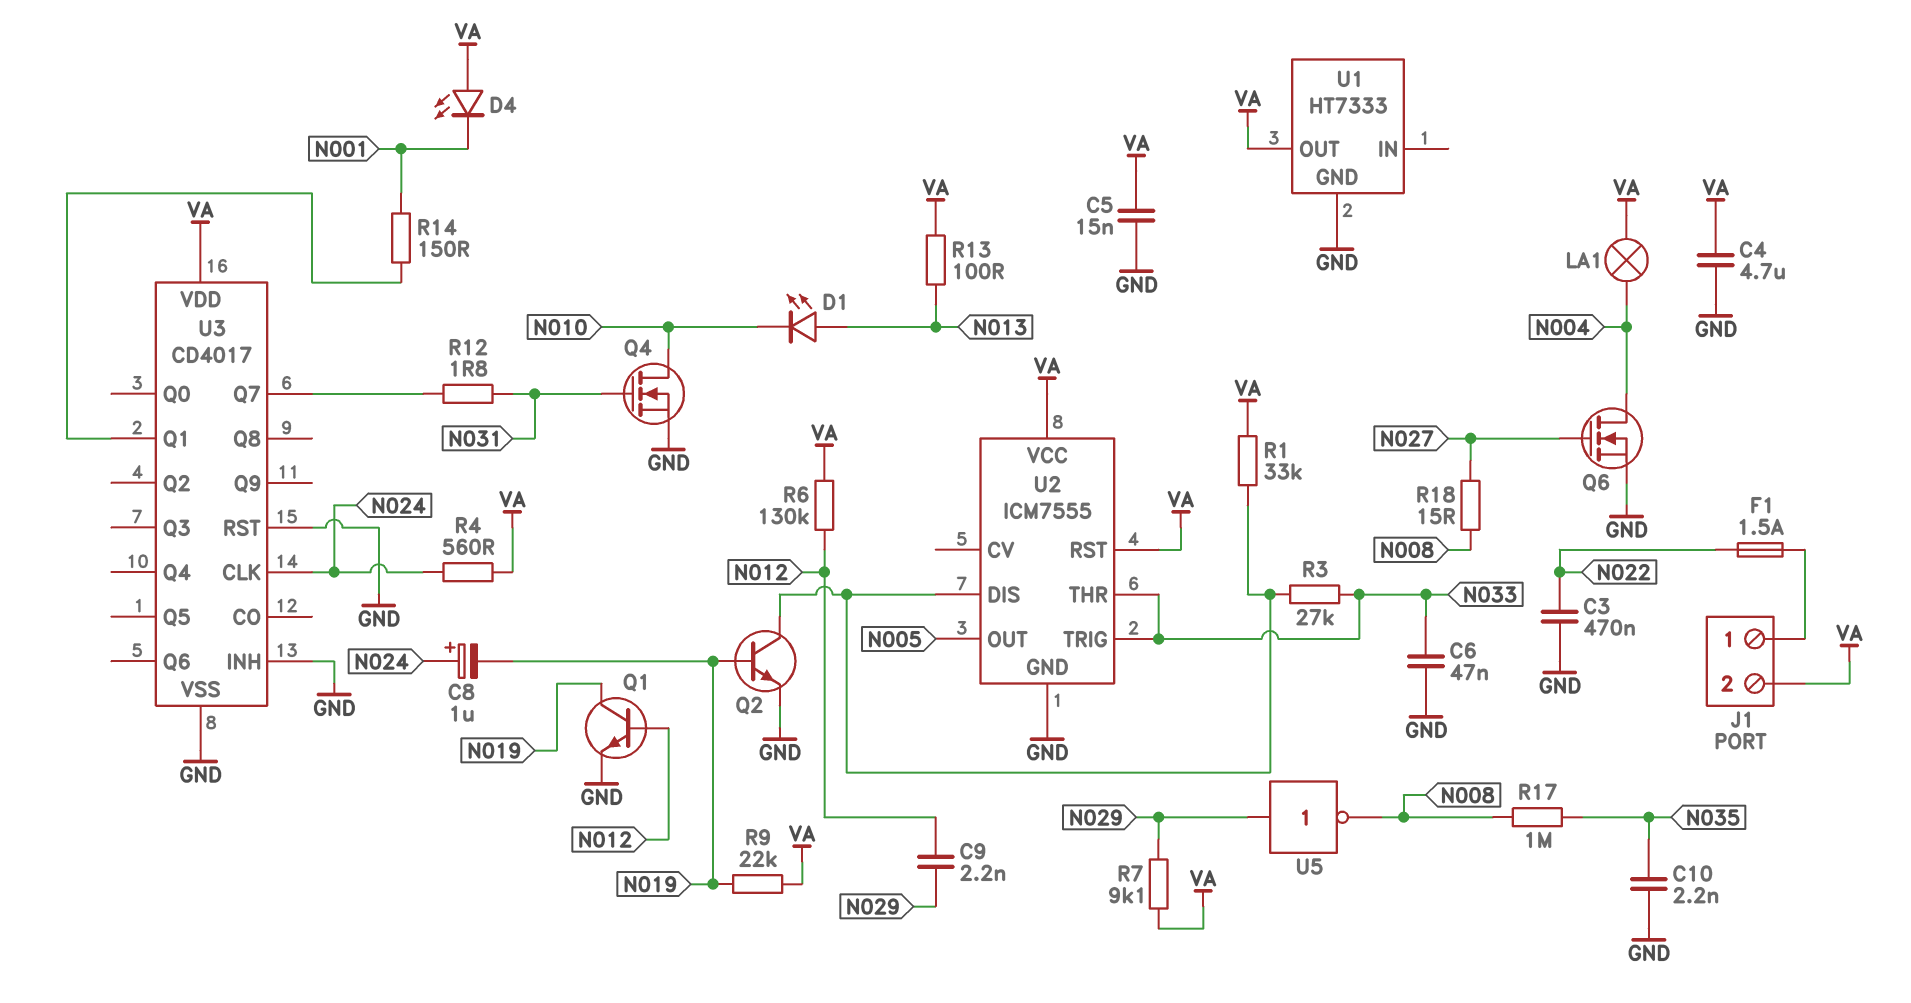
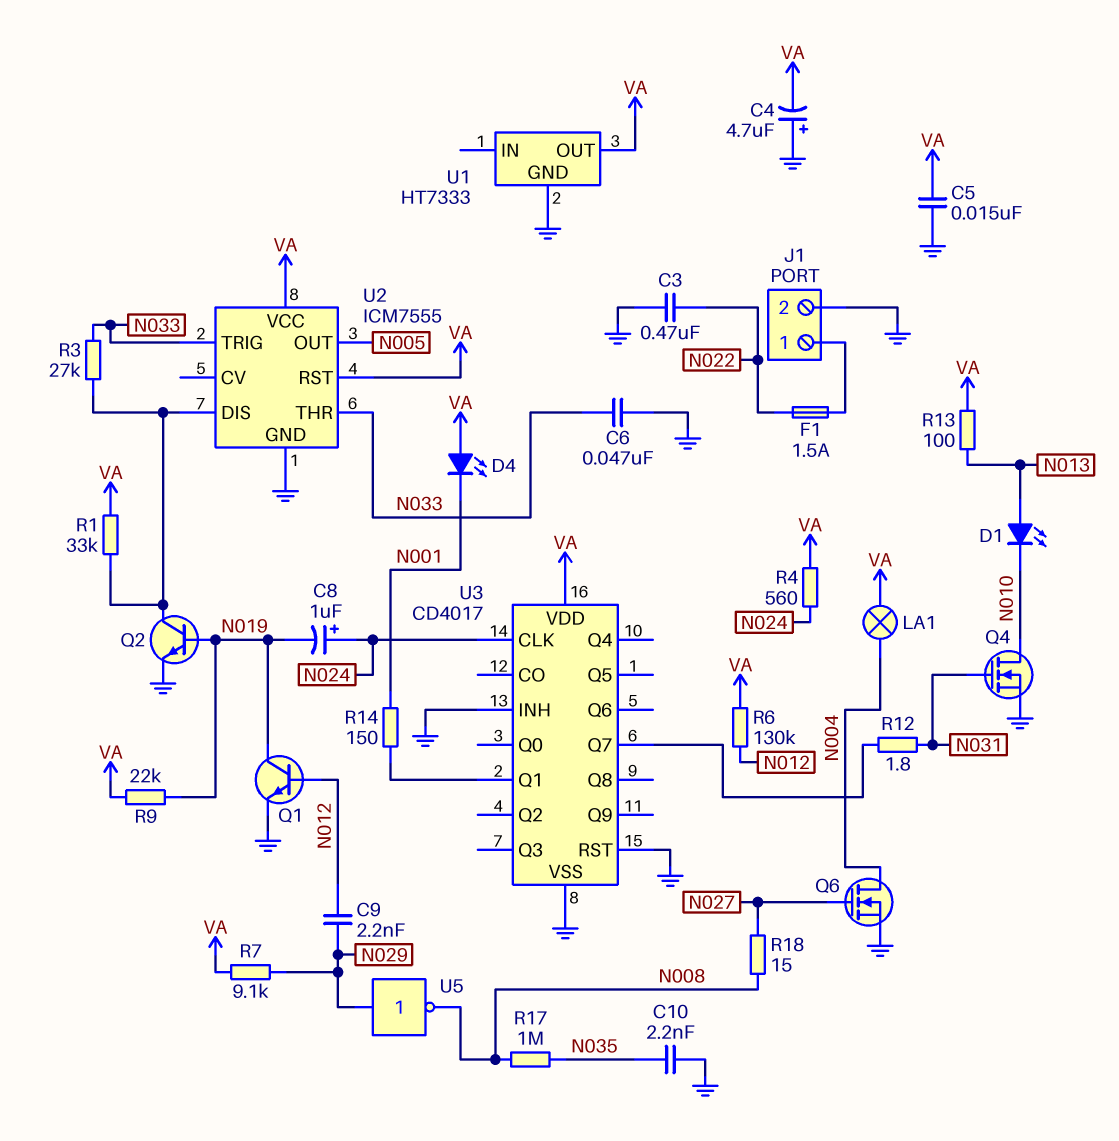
C4: 4.7uF (GND, VA) -> 4.7uF (plus GND, minus VA)
J1 pin 2: VA -> GND

